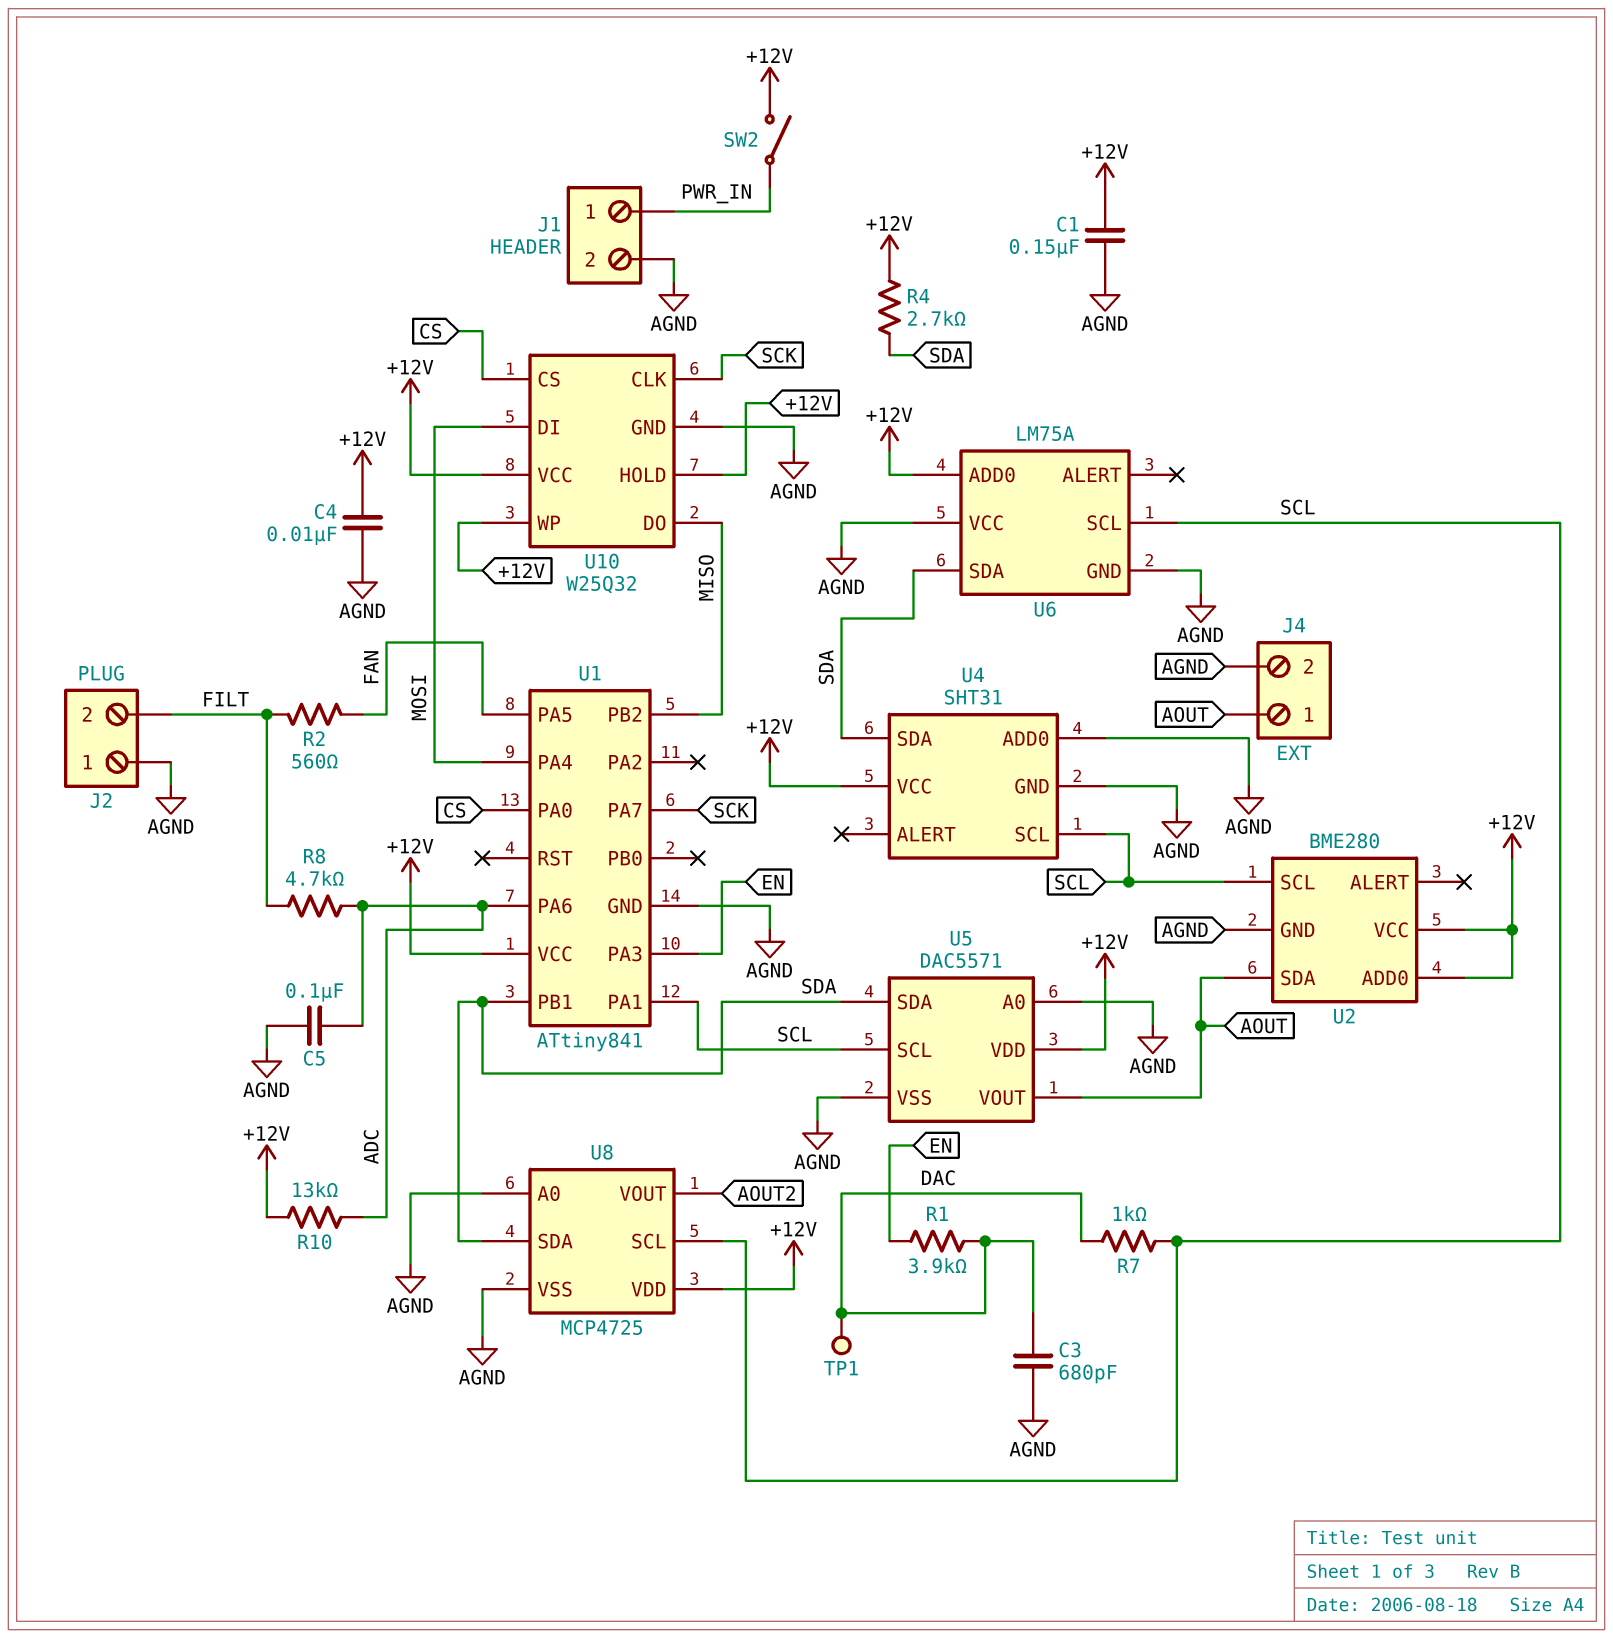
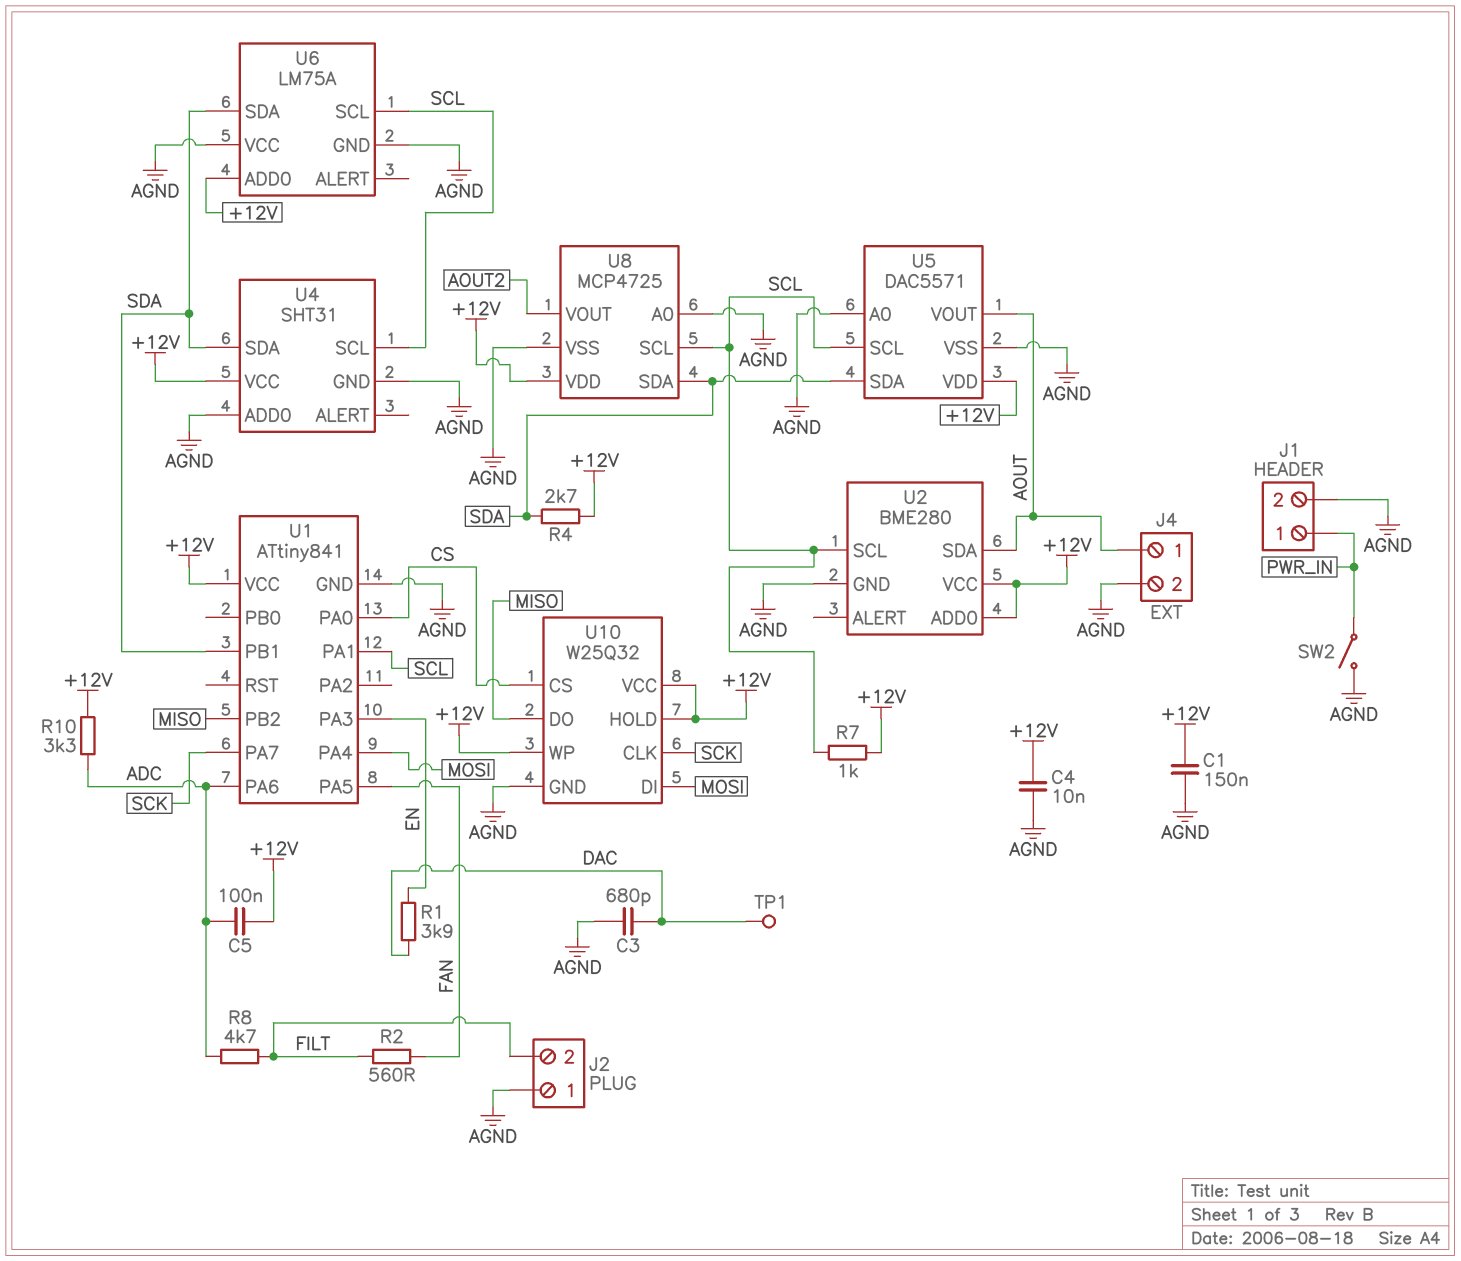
C5: 100nF (ADC, AGND) -> 100nF (+12V, ADC)
R7: 1k (DAC, SCL) -> 1k (+12V, SCL)
R10: 13k (+12V, ADC) -> 3.3k (+12V, ADC)
SW2: switch (+12V, PWR_IN) -> switch (AGND, PWR_IN)

